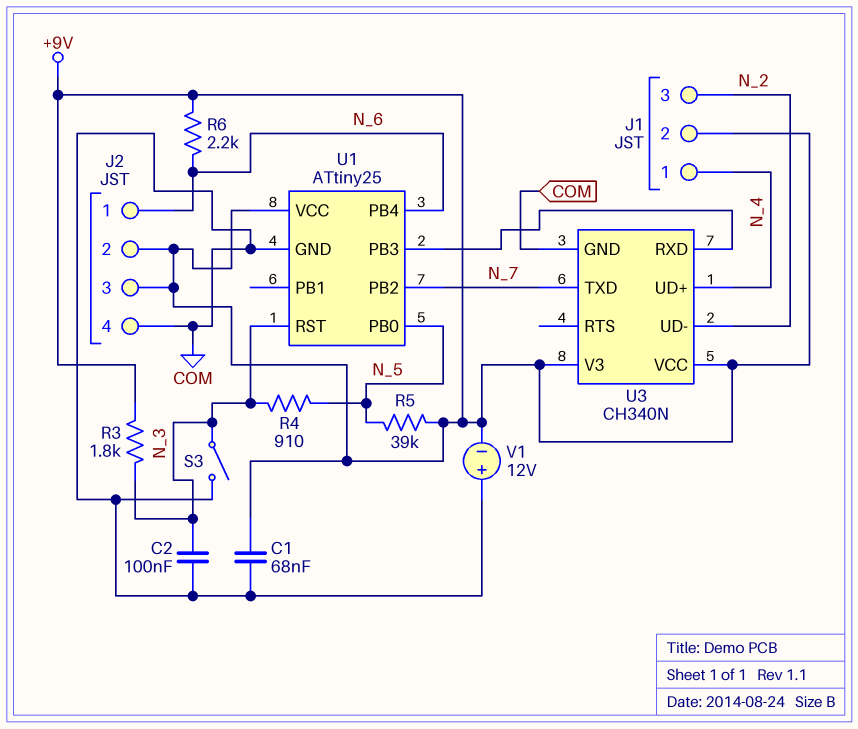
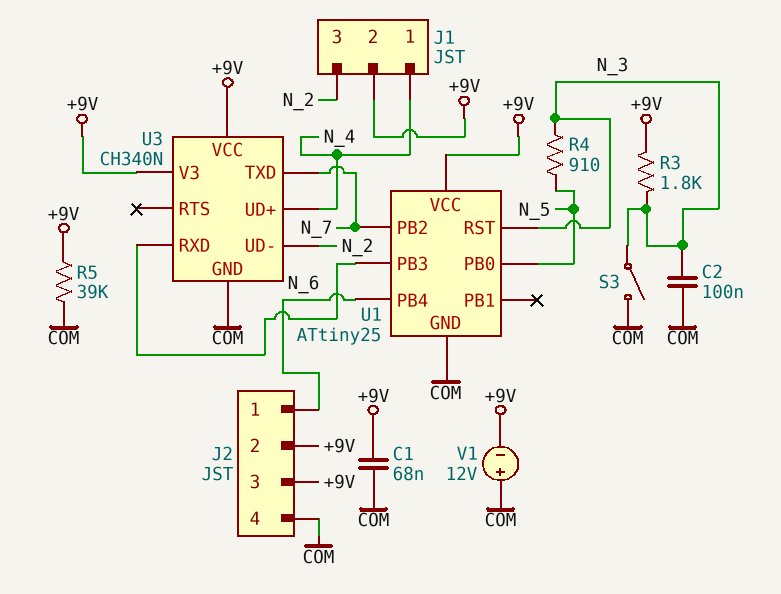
R5: 39k (+9V, N_5) -> 39k (+9V, COM)
R6: 2.2k (+9V, N_6) -> none

